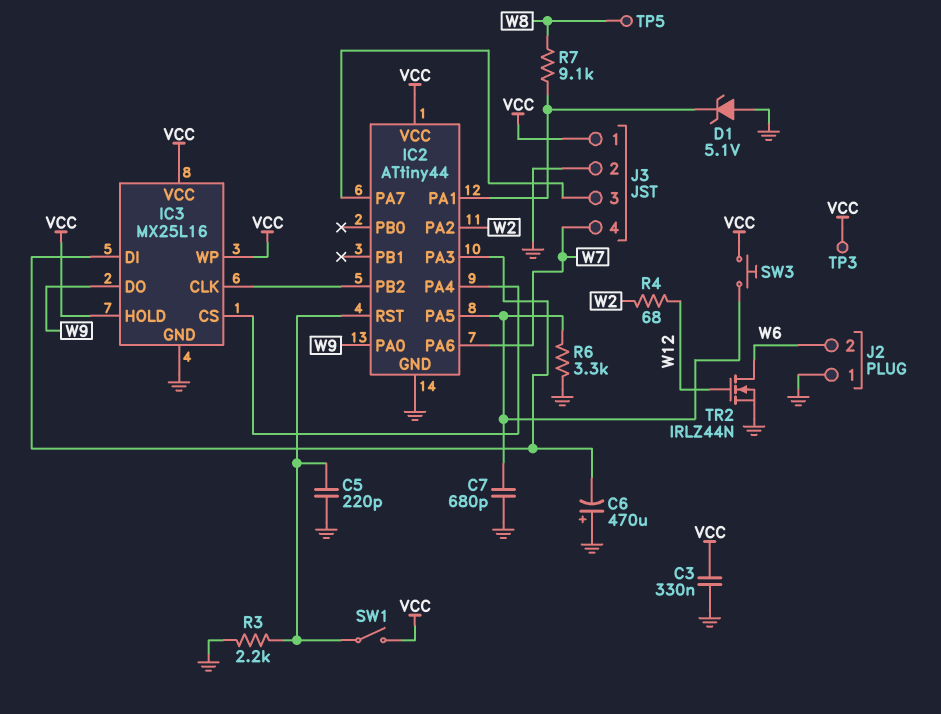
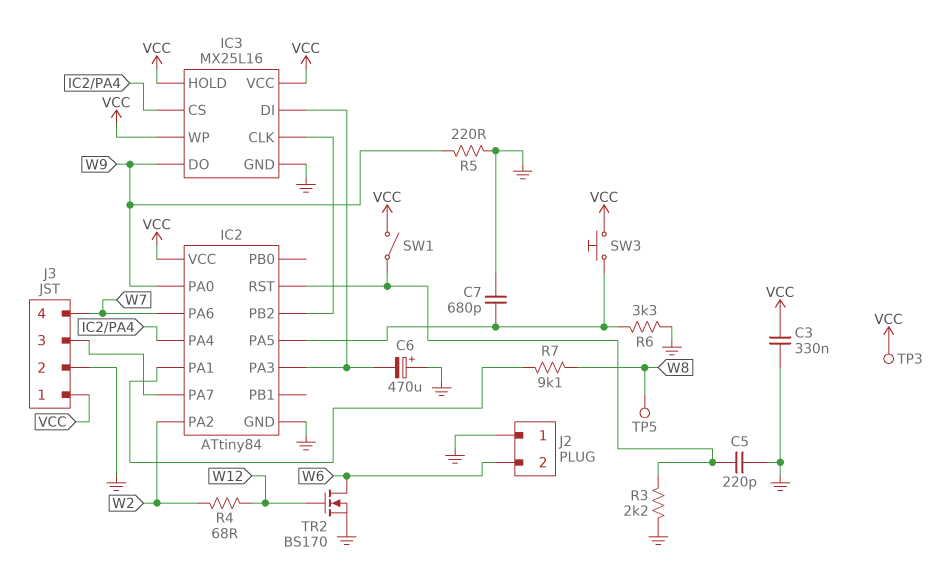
D1: zener 5.1V (A GND, K IC2/PA1) -> none
IC2: ATtiny44 -> ATtiny84
R5: none -> 220 (GND, W9)
TR2: NMOS IRLZ44N (G W12, D W6, S GND) -> NMOS BS170 (G W12, D W6, S GND)

